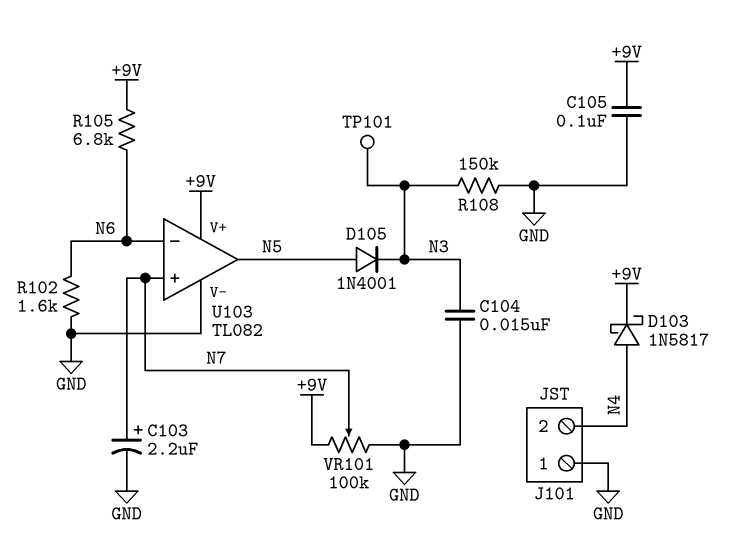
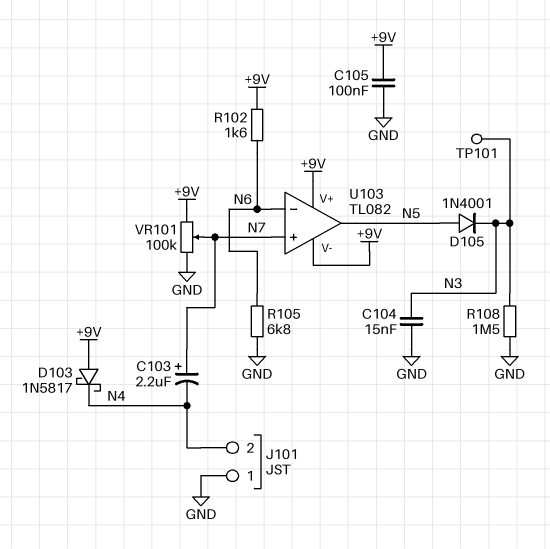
C103: 2.2uF (plus N7, minus GND) -> 2.2uF (plus N7, minus N4)
D103: schottky 1N5817 (A N4, K +9V) -> schottky 1N5817 (A +9V, K N4)
R102: 1.6k (GND, N6) -> 1.6k (+9V, N6)
R105: 6.8k (+9V, N6) -> 6.8k (GND, N6)
R108: 150k (GND, N3) -> 1.5M (GND, N3)
U103 pin V-: GND -> +9V

